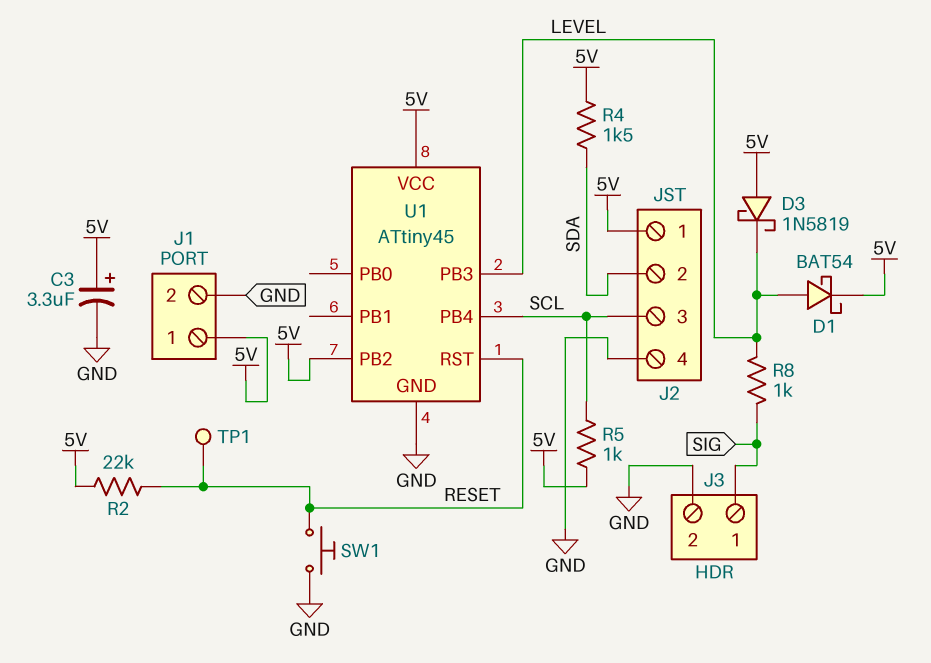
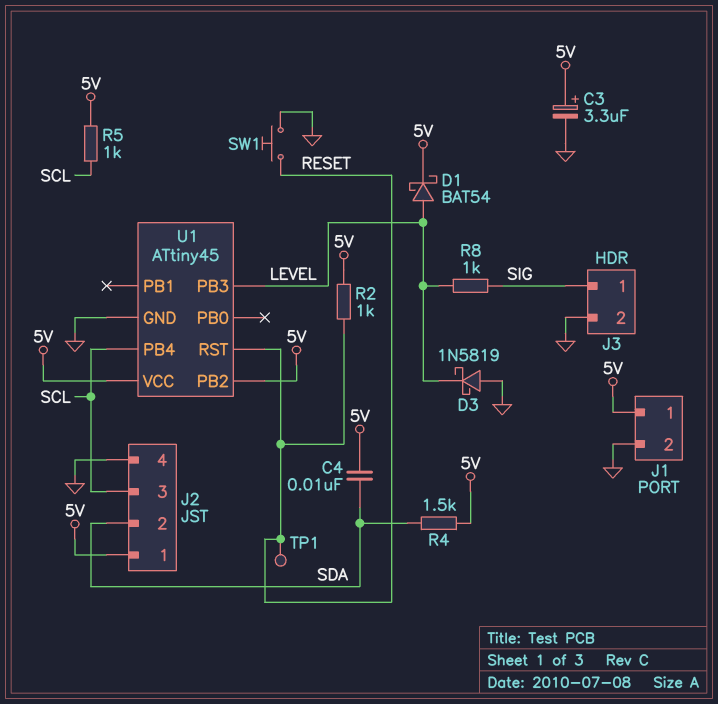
C4: none -> 10nF (5V, SDA)
D3: schottky 1N5819 (A 5V, K LEVEL) -> schottky 1N5819 (A GND, K LEVEL)
R2: 22k (5V, RESET) -> 1k (5V, RESET)

